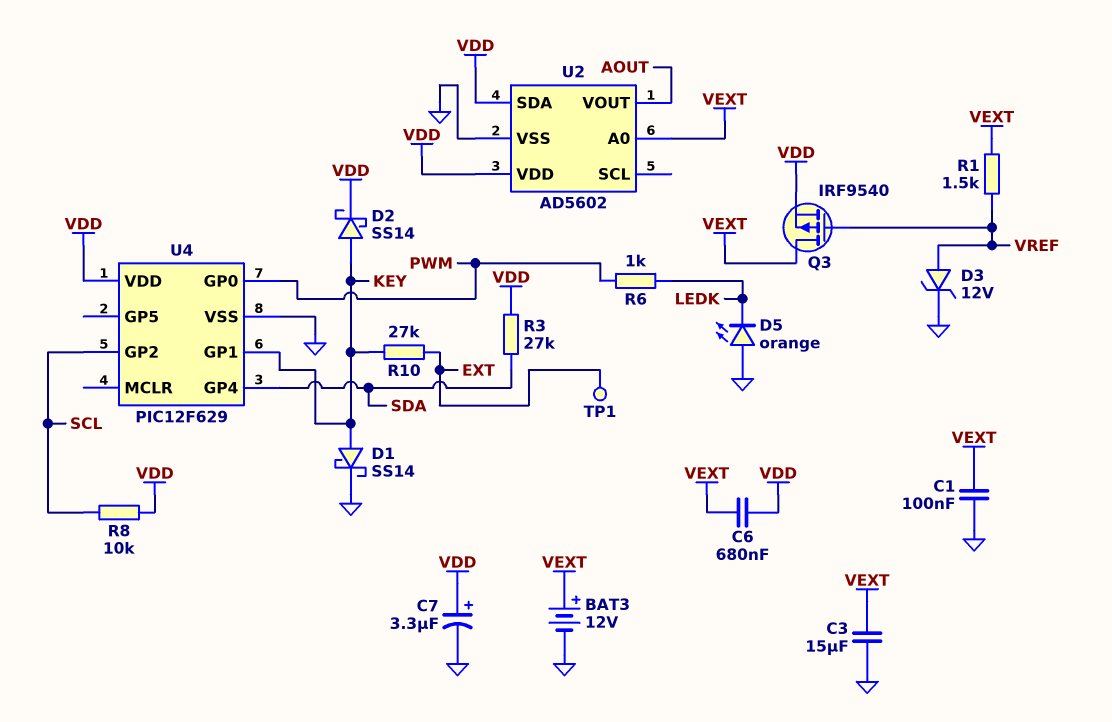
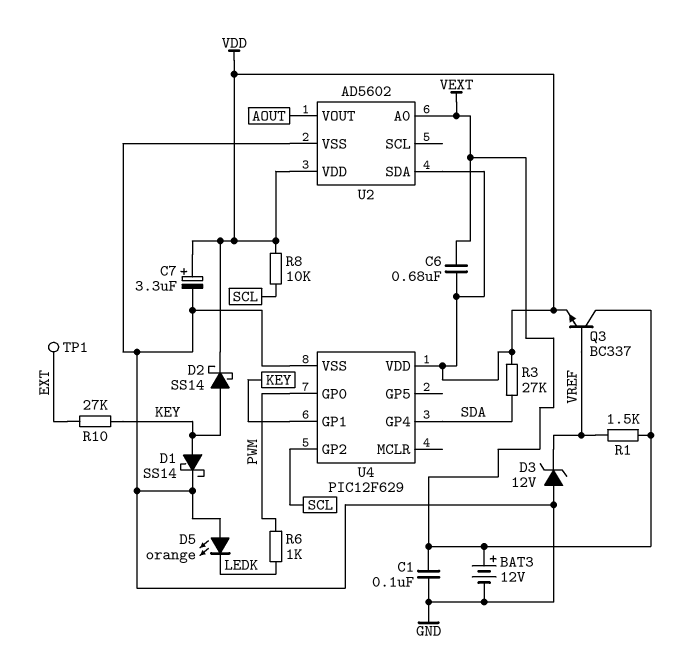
C3: 15uF (GND, VEXT) -> none
D3: zener 12V (A VREF, K GND) -> zener 12V (A GND, K VREF)
Q3: PMOS IRF9540 (G VREF, D VEXT, S VDD) -> NPN BC337 (B VREF, C VEXT, E VDD)

